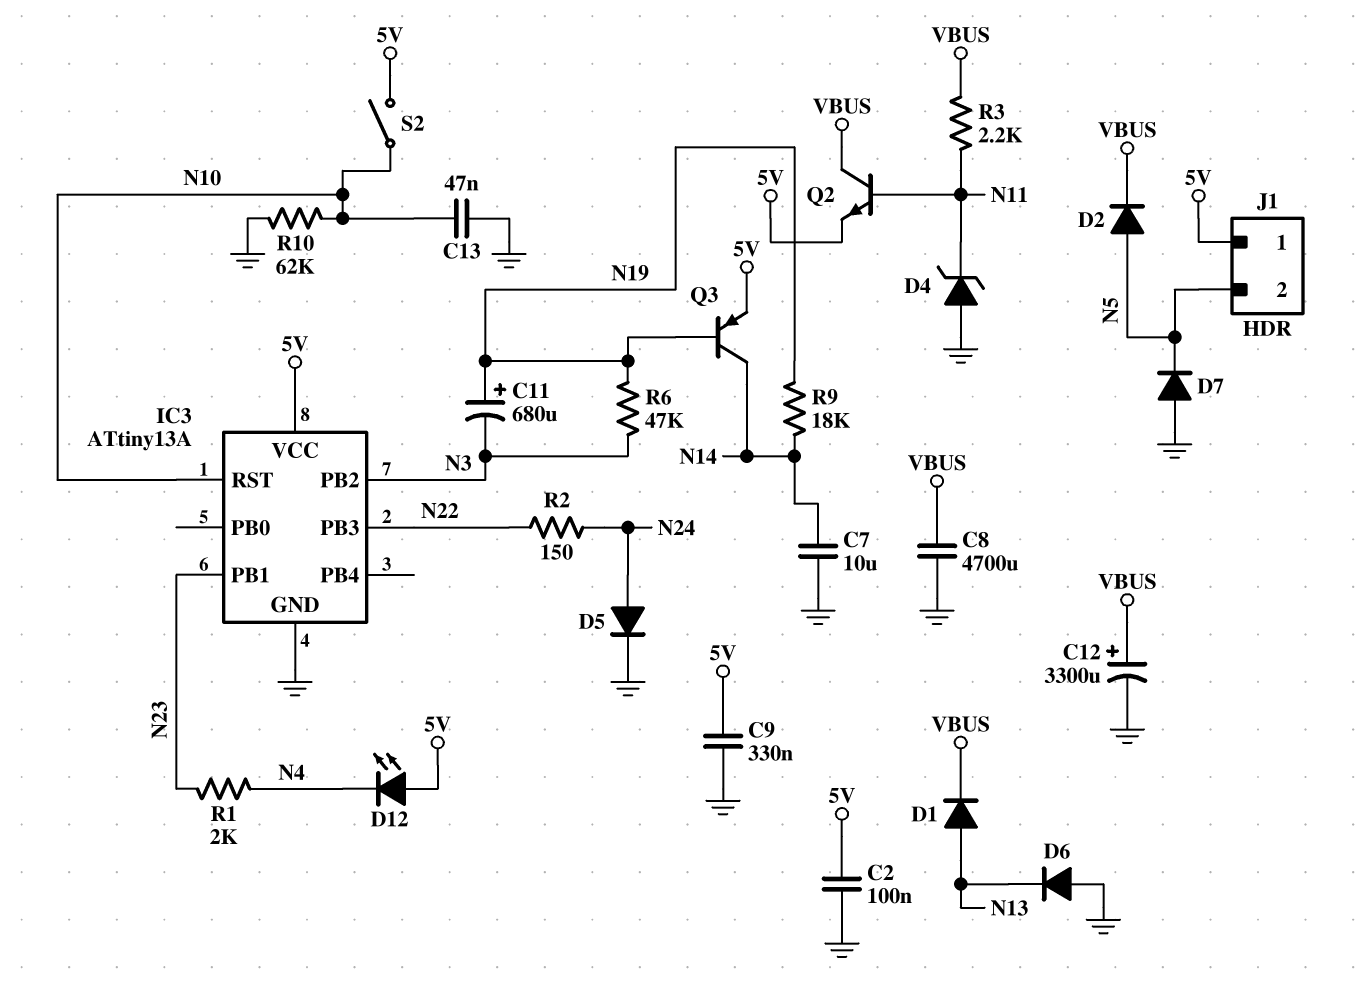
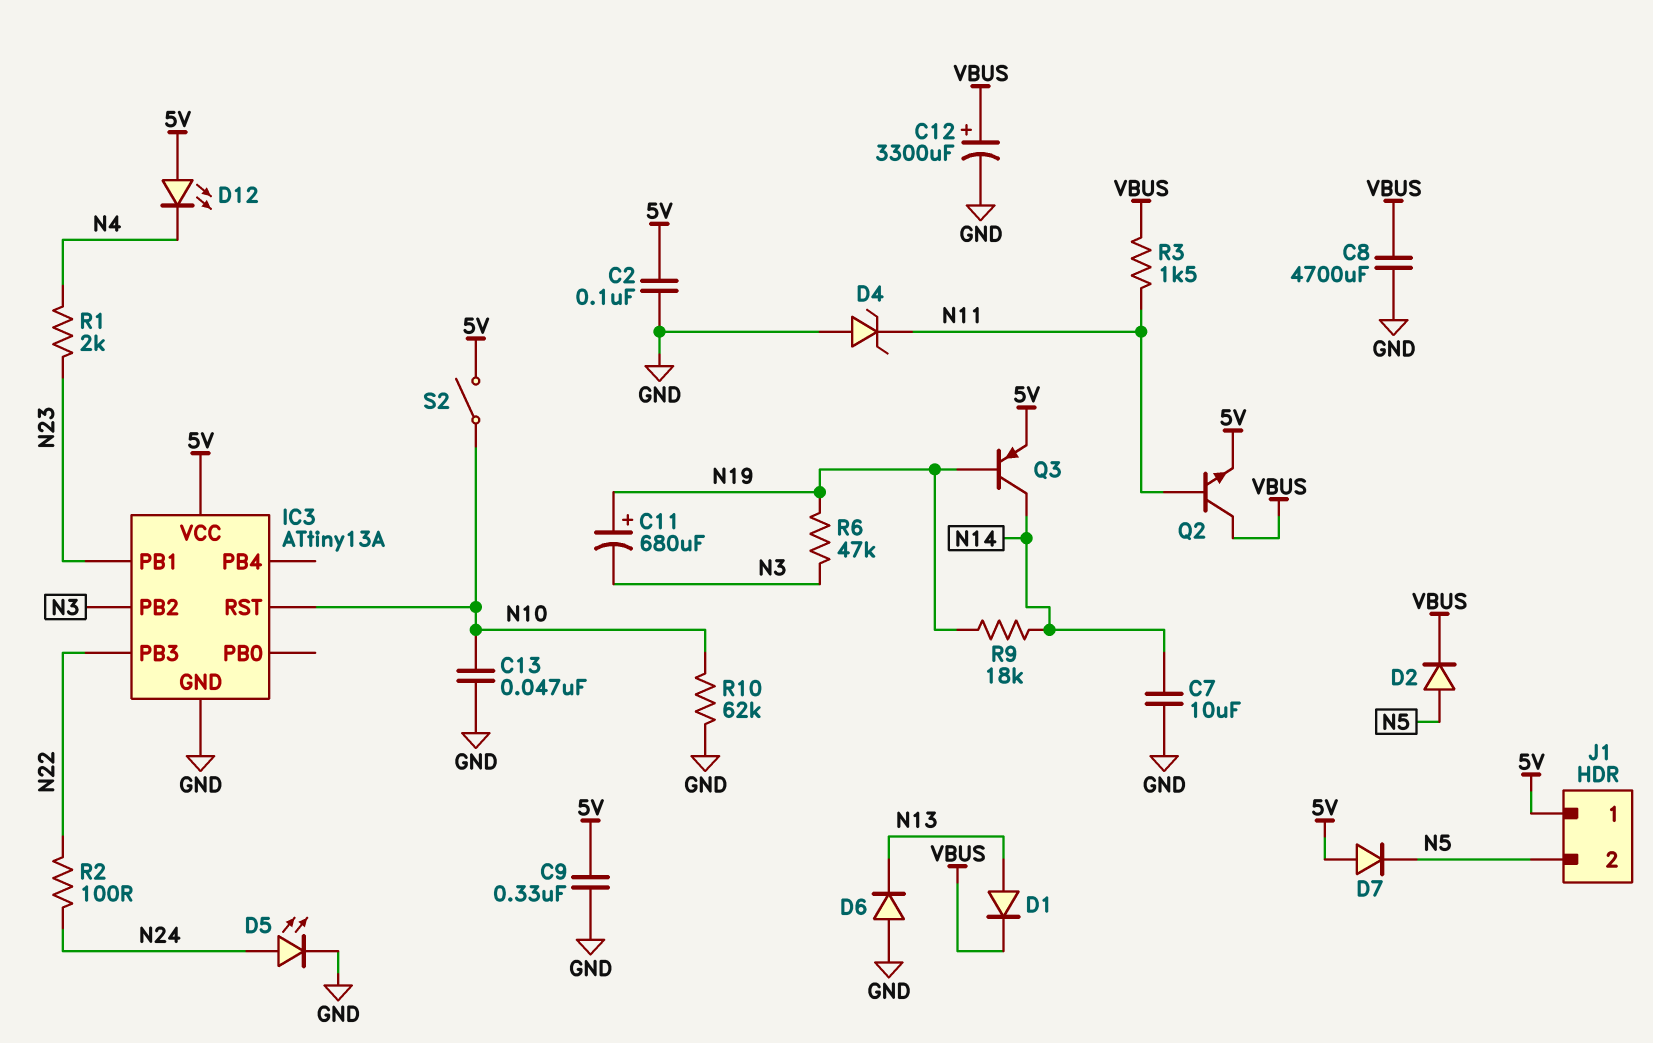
D5: diode (A N24, K GND) -> LED (A N24, K GND)
D7: diode (A GND, K N5) -> diode (A 5V, K N5)
R2: 150 (N22, N24) -> 100 (N22, N24)
R3: 2.2k (N11, VBUS) -> 1.5k (N11, VBUS)

